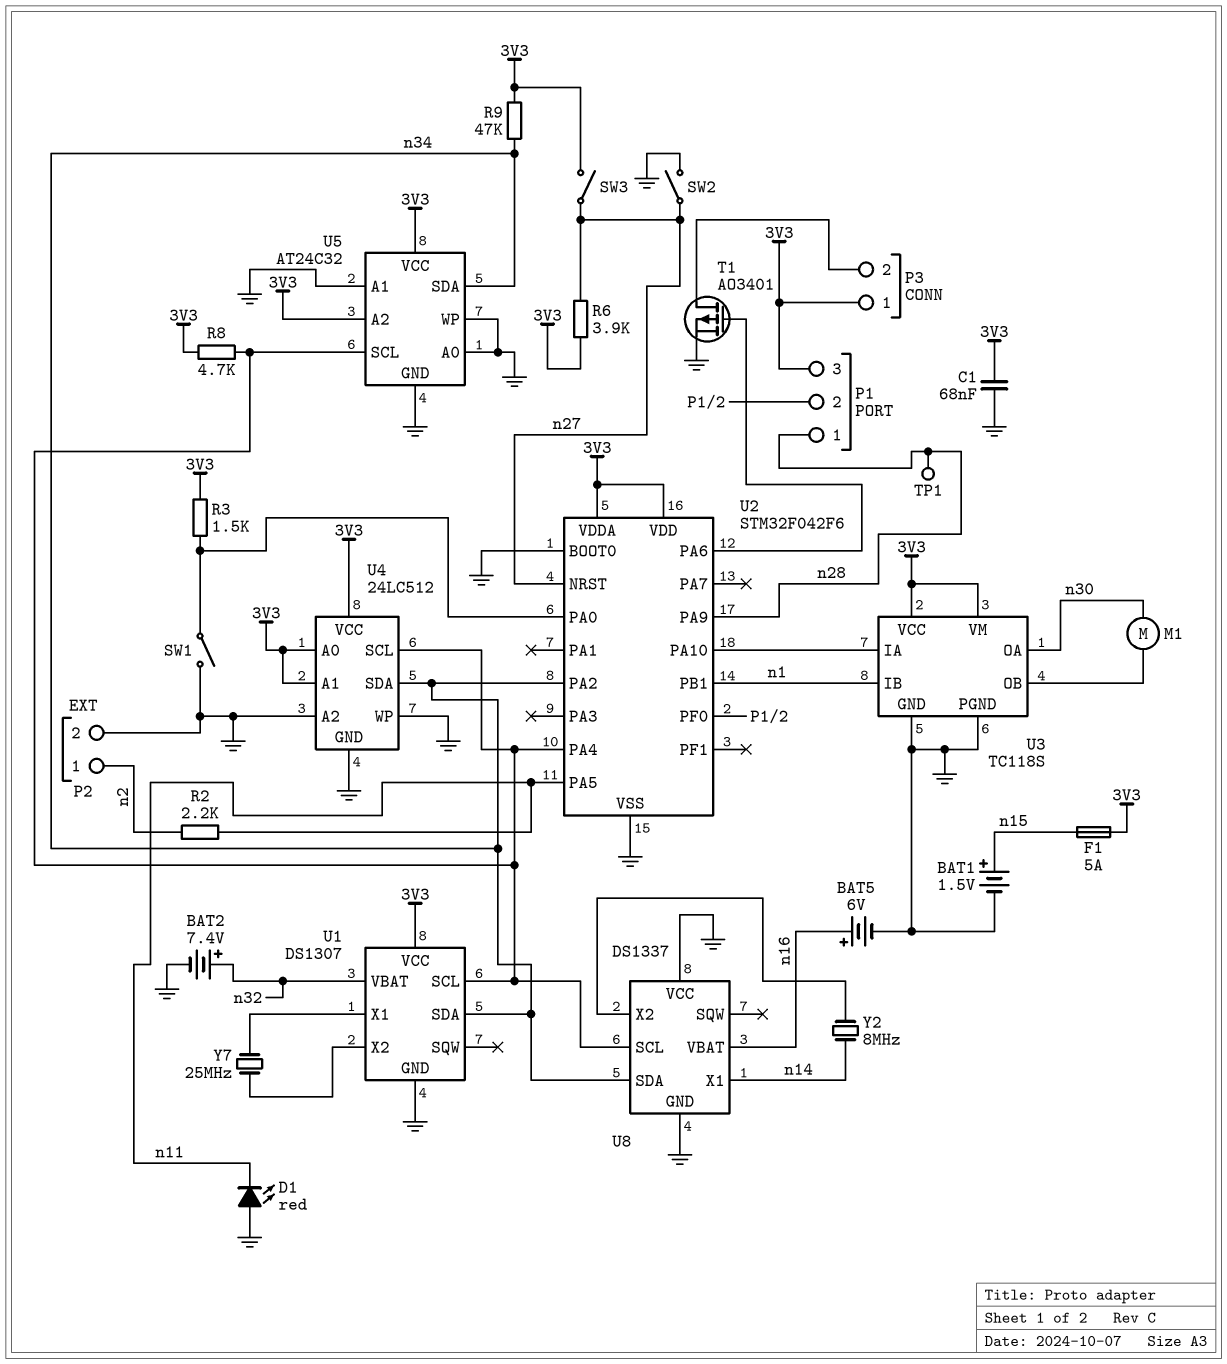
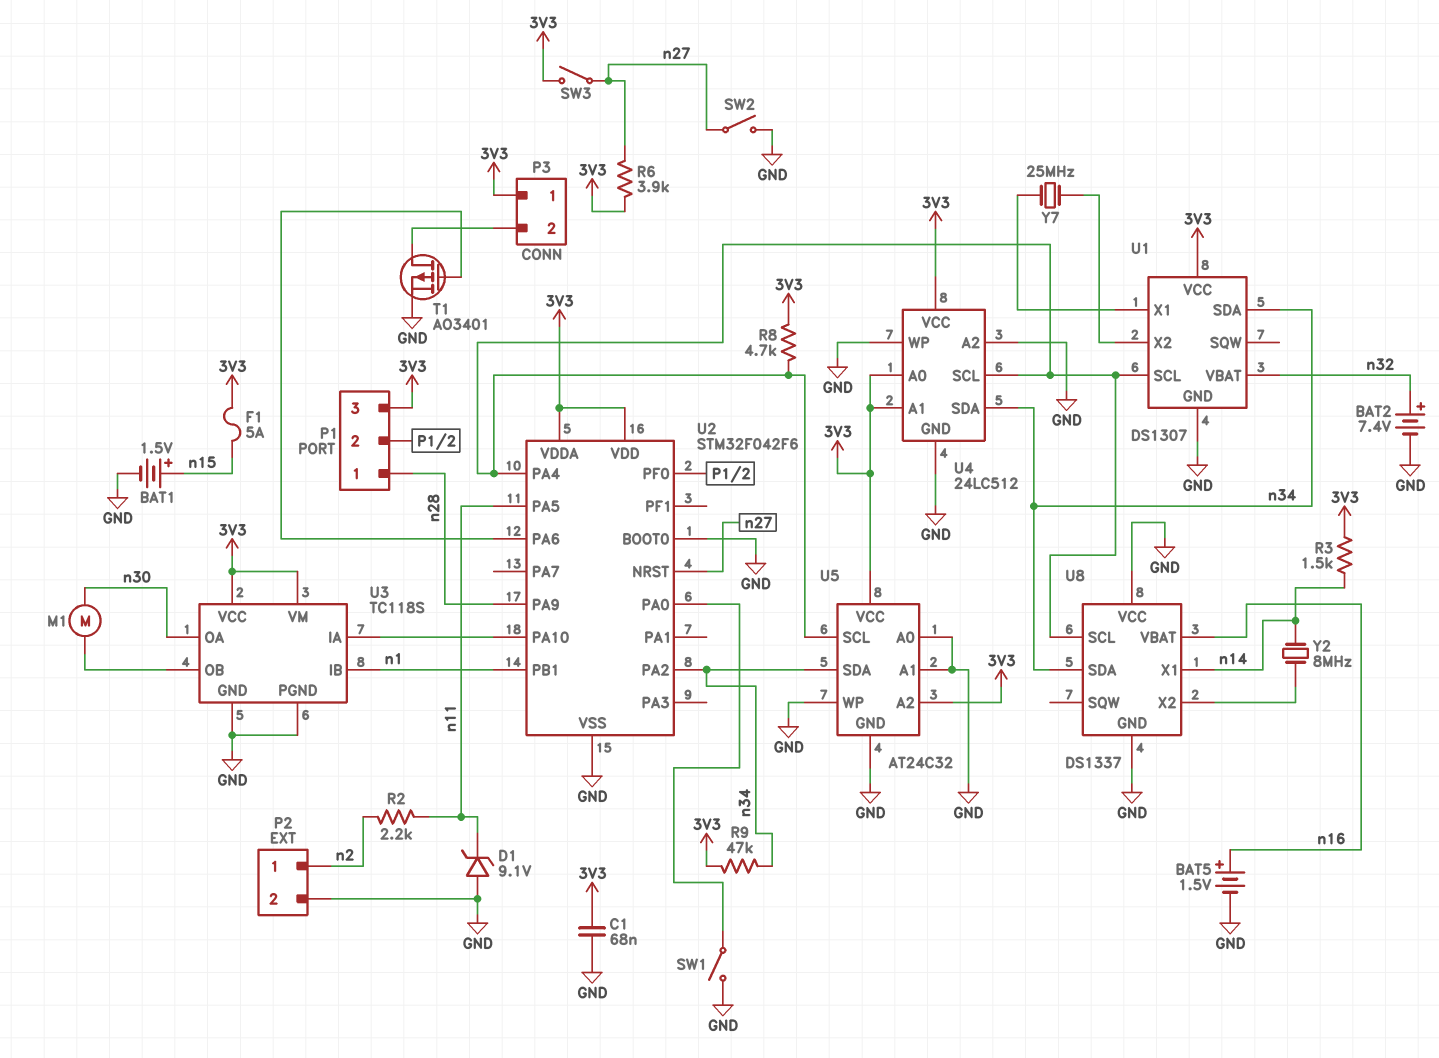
BAT5: 6V (plus n16, minus GND) -> 1.5V (plus n16, minus GND)
D1: LED red (A GND, K n11) -> zener 9.1V (A GND, K n11)
R3: 1.5k (3V3, U2/PA0) -> 1.5k (3V3, n14)
TP1: test point (n28) -> none

